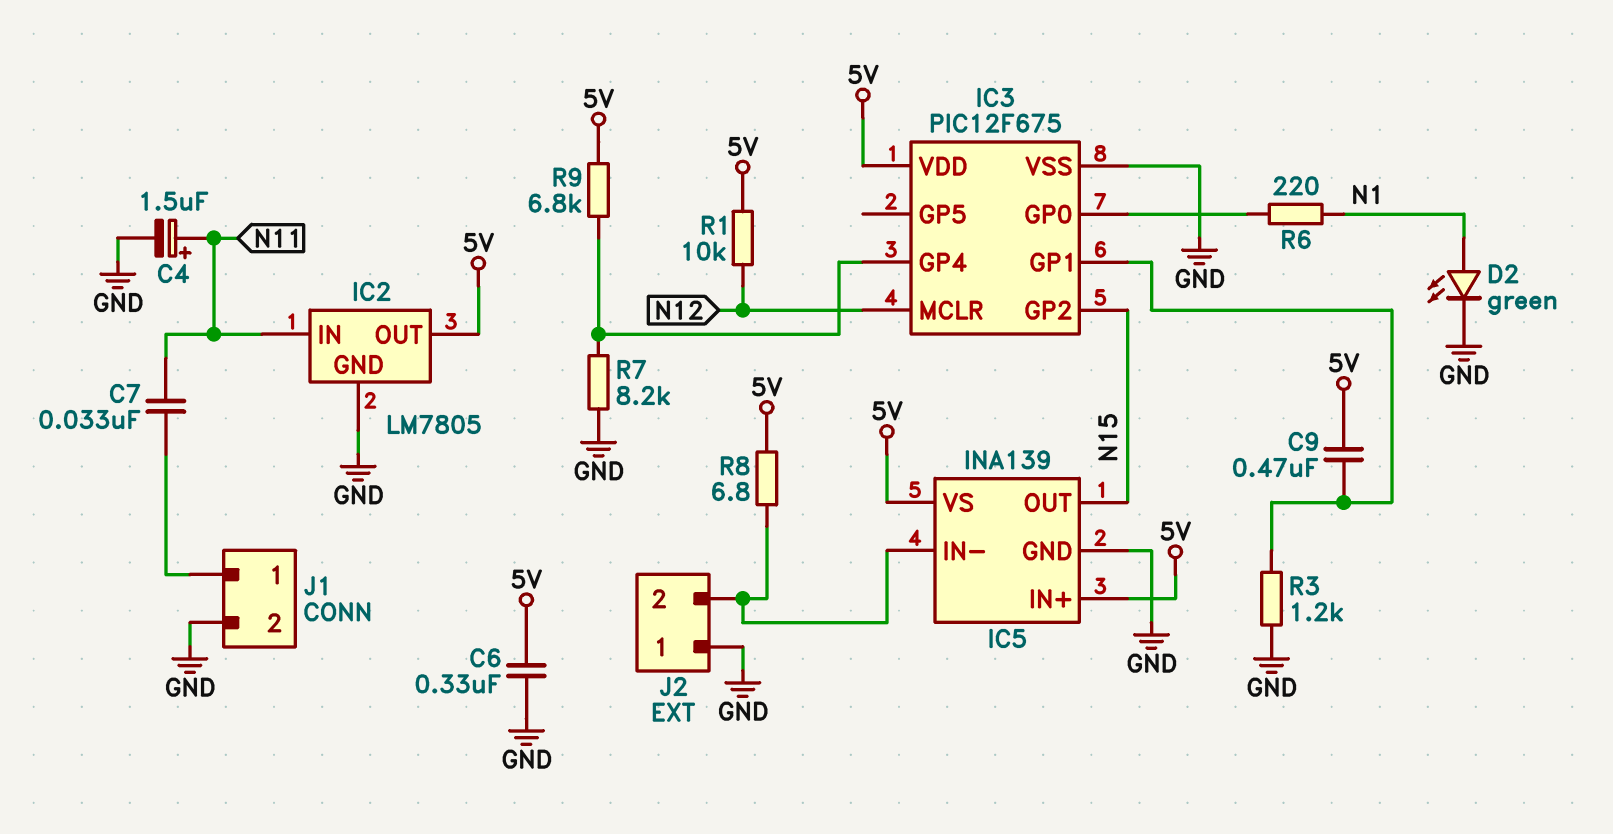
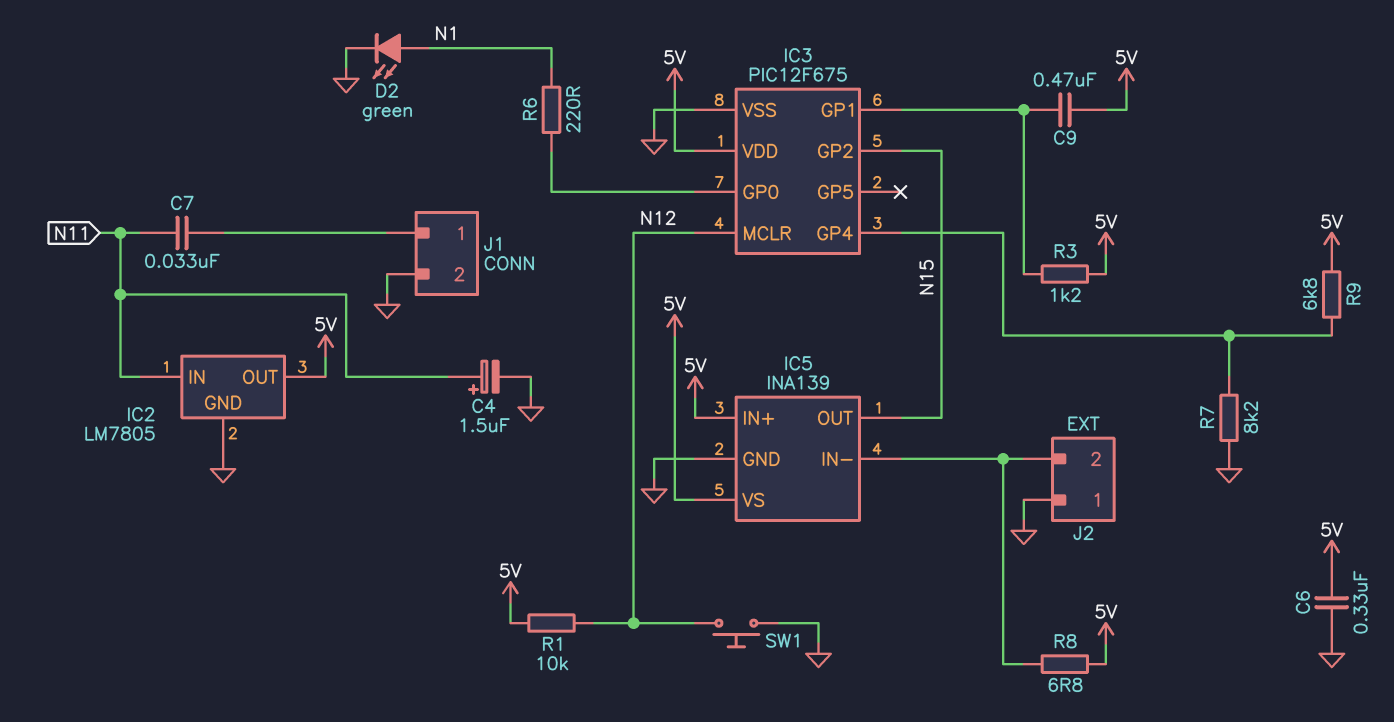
R3: 1.2k (GND, IC3/GP1) -> 1.2k (5V, IC3/GP1)
SW1: none -> button (GND, N12)

